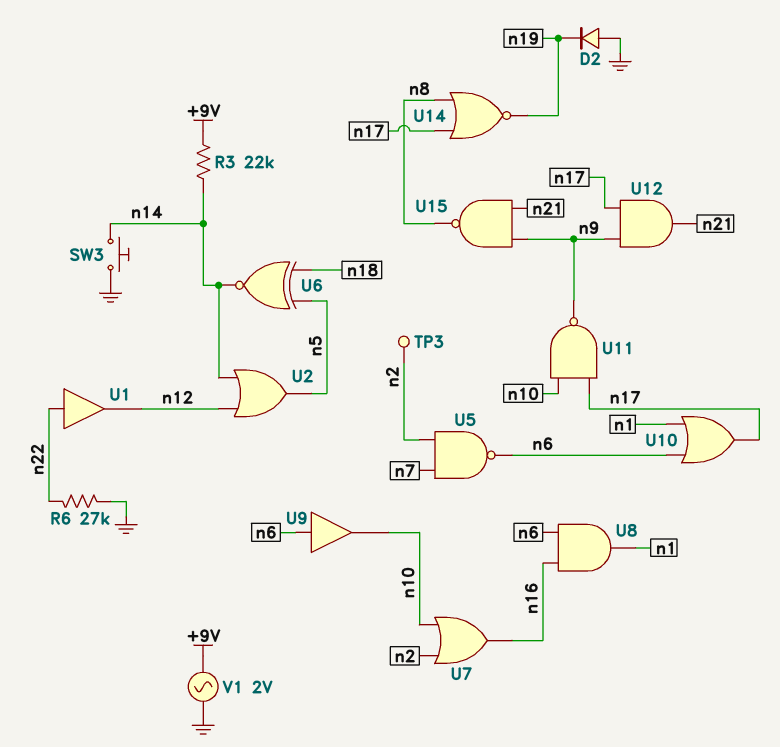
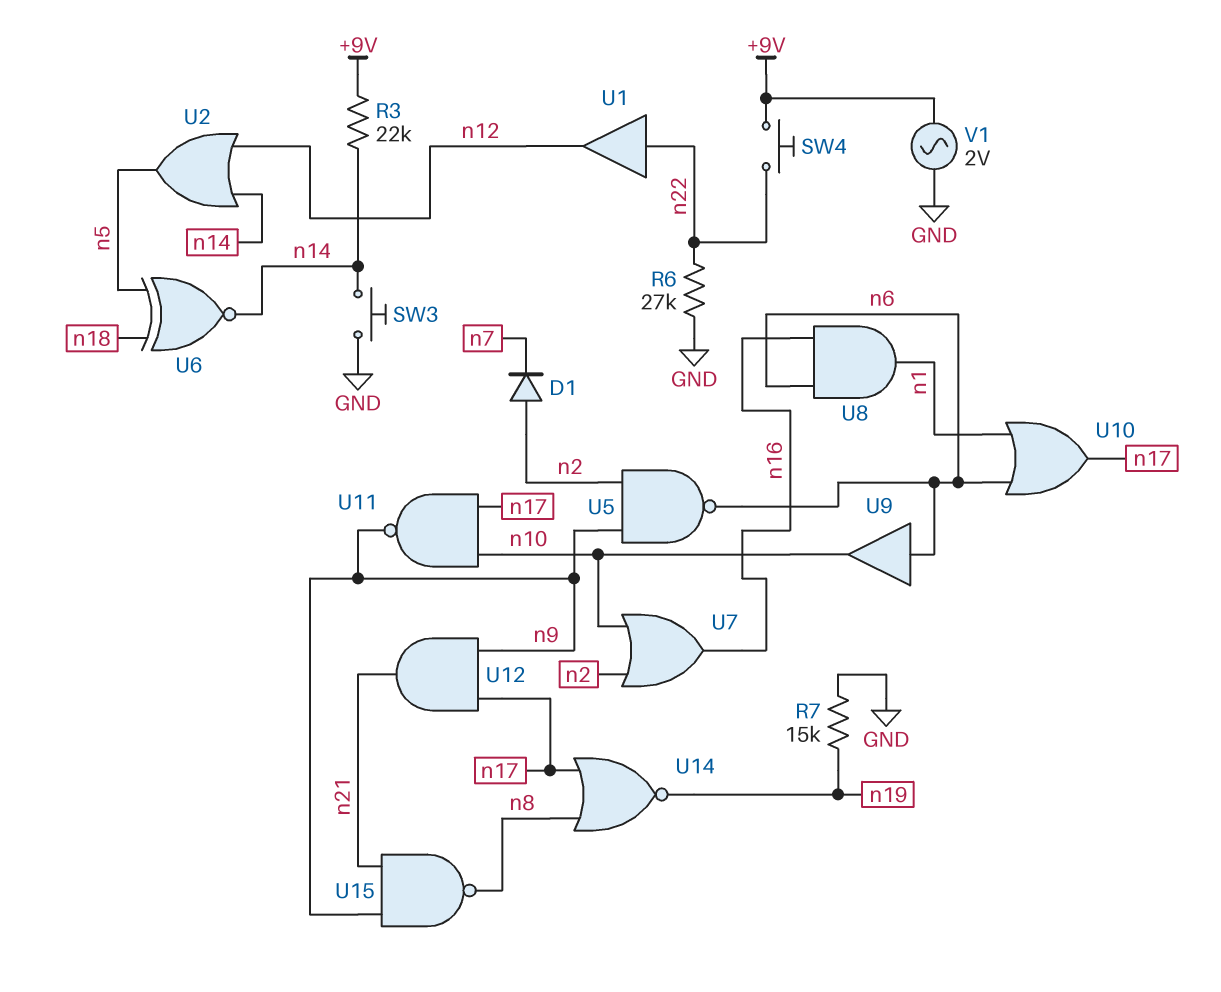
D1: none -> diode (A n2, K n7)
D2: diode (A GND, K n19) -> none
R7: none -> 15k (GND, n19)
SW4: none -> button (+9V, n22)
TP3: test point (n2) -> none
U5: NAND (in n2, in n7, out n6) -> NAND (in n2, in n9, out n6)

